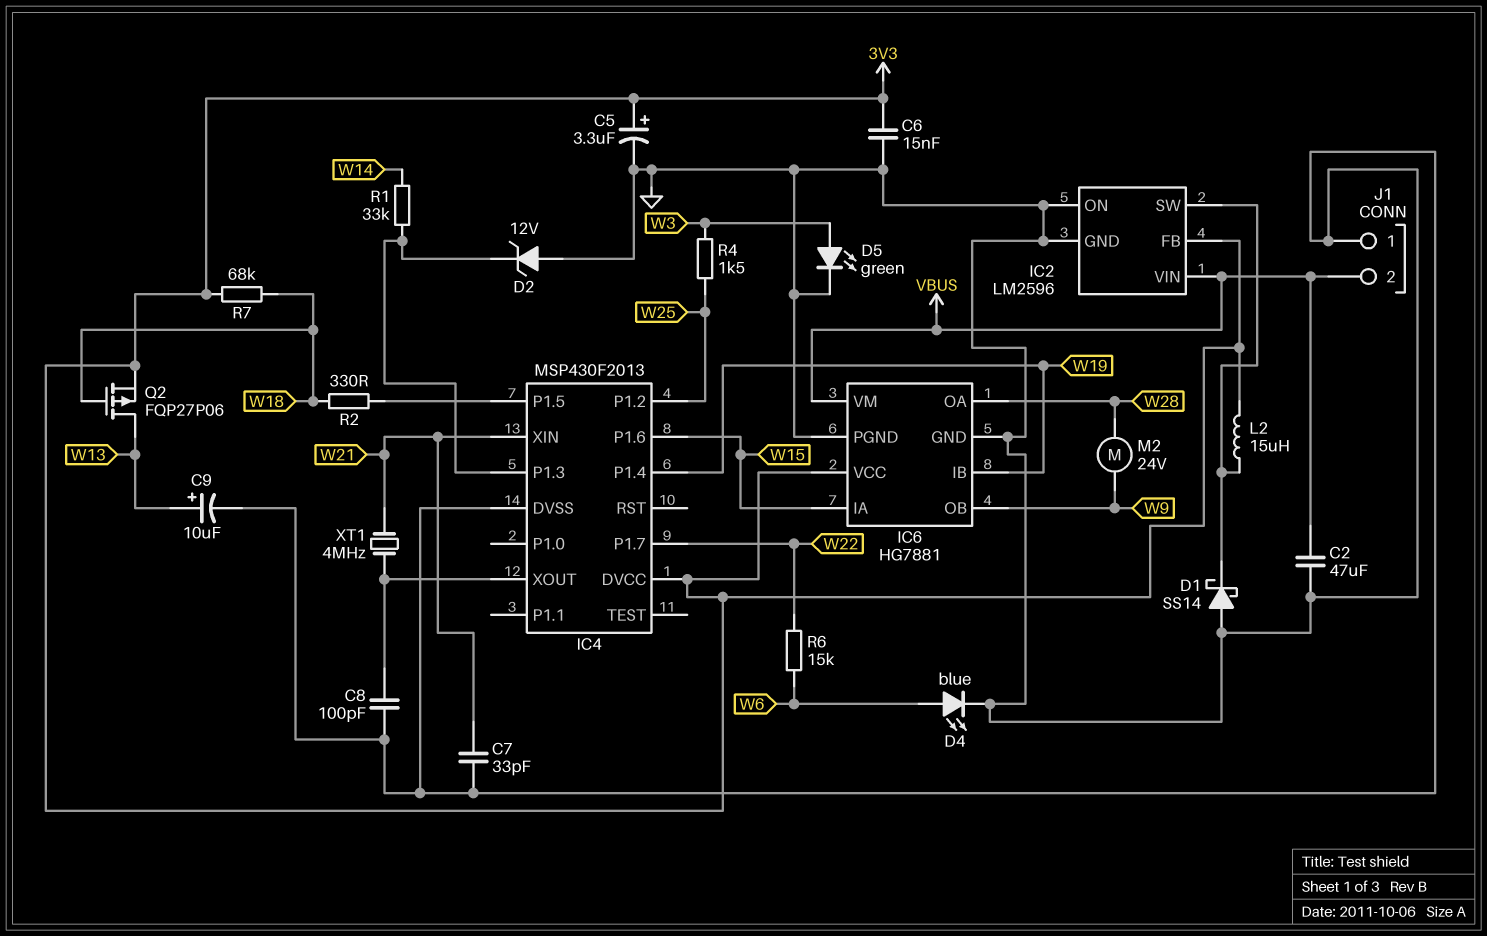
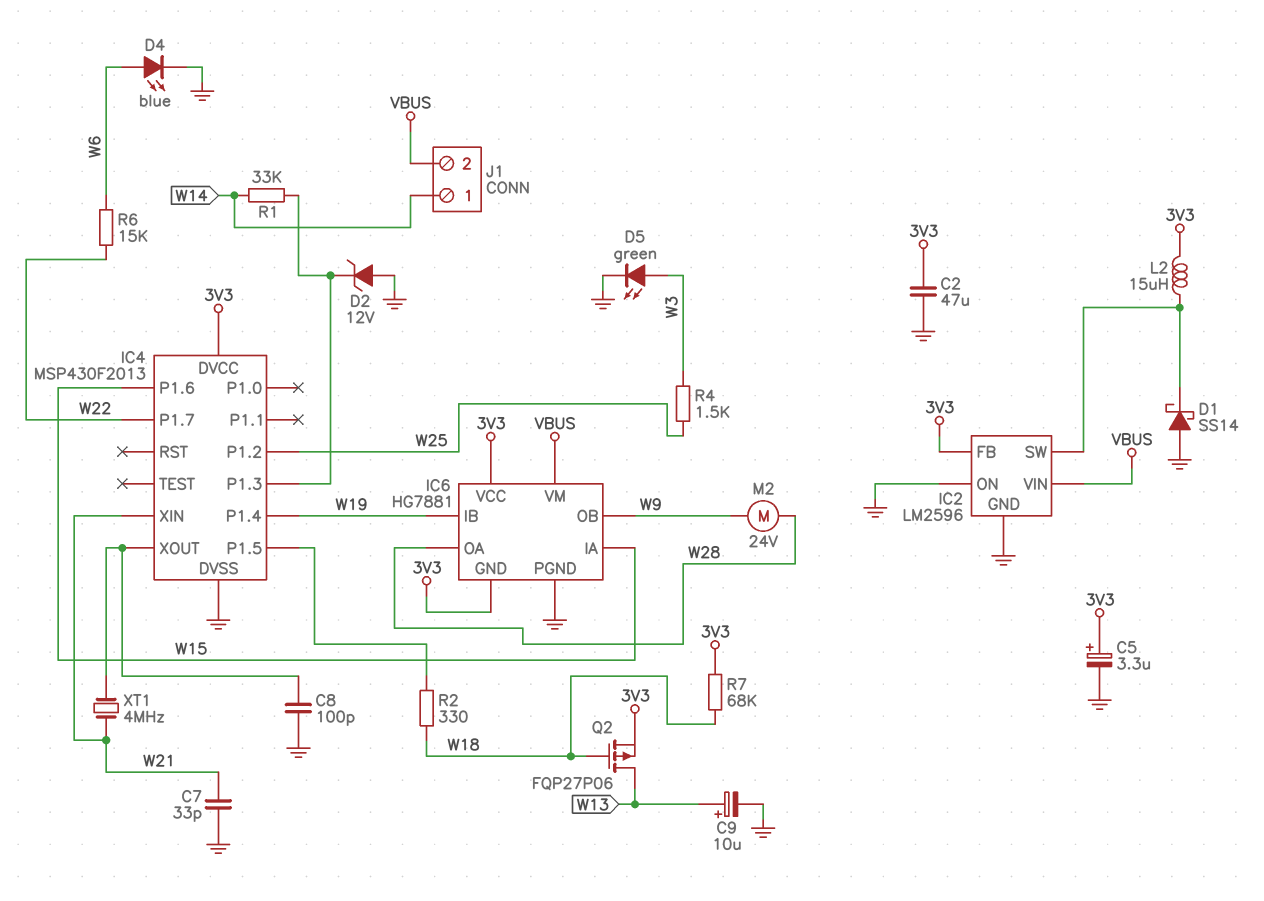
C2: 47uF (GND, VBUS) -> 47uF (3V3, GND)
C6: 15nF (3V3, GND) -> none
IC6 pin GND: GND -> 3V3
J1 pin 1: GND -> W14

